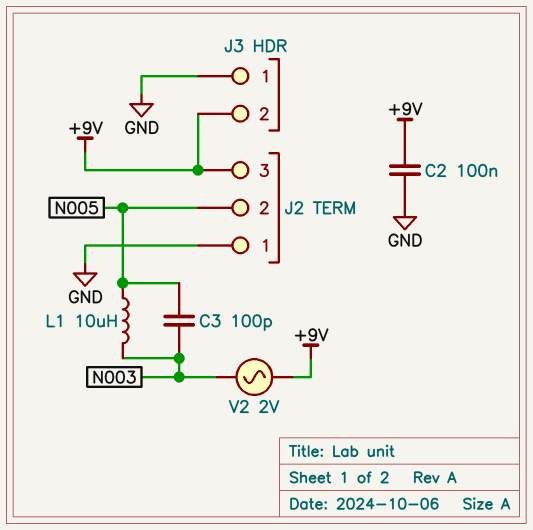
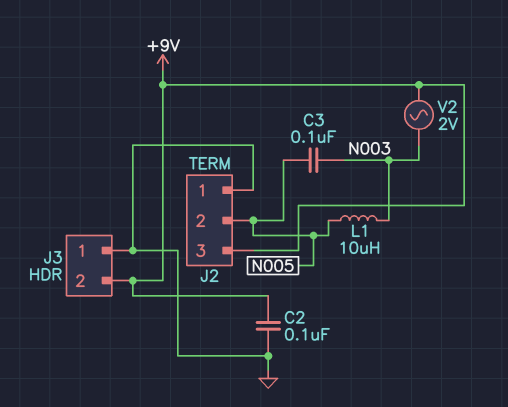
C3: 100pF (N003, N005) -> 100nF (N003, N005)

